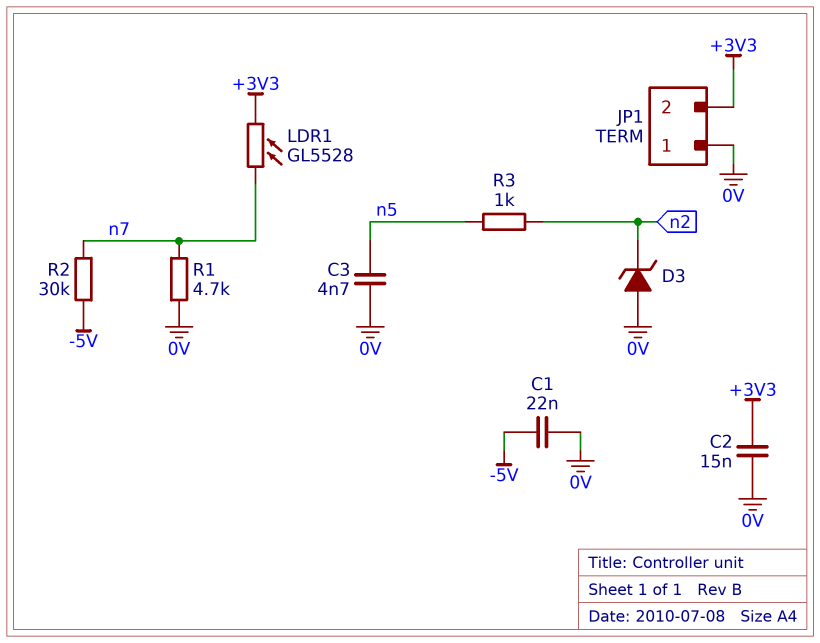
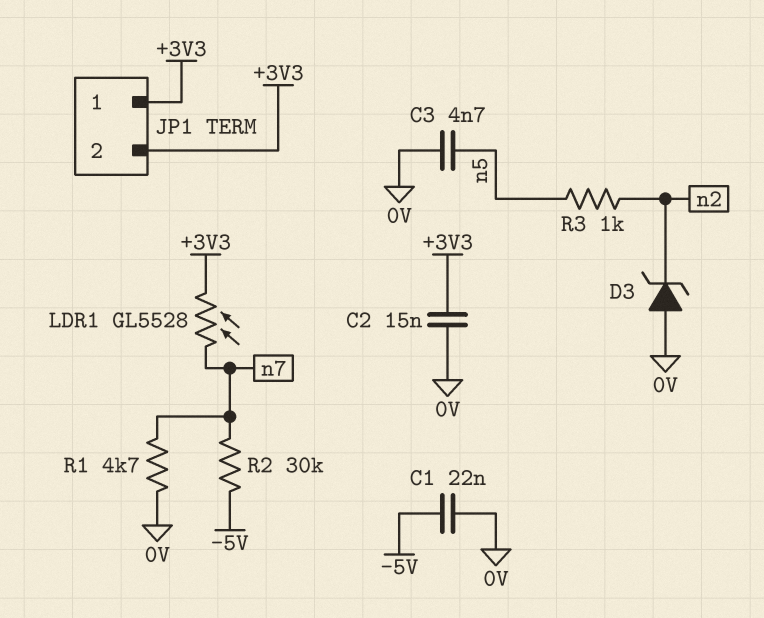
JP1 pin 1: 0V -> +3V3

